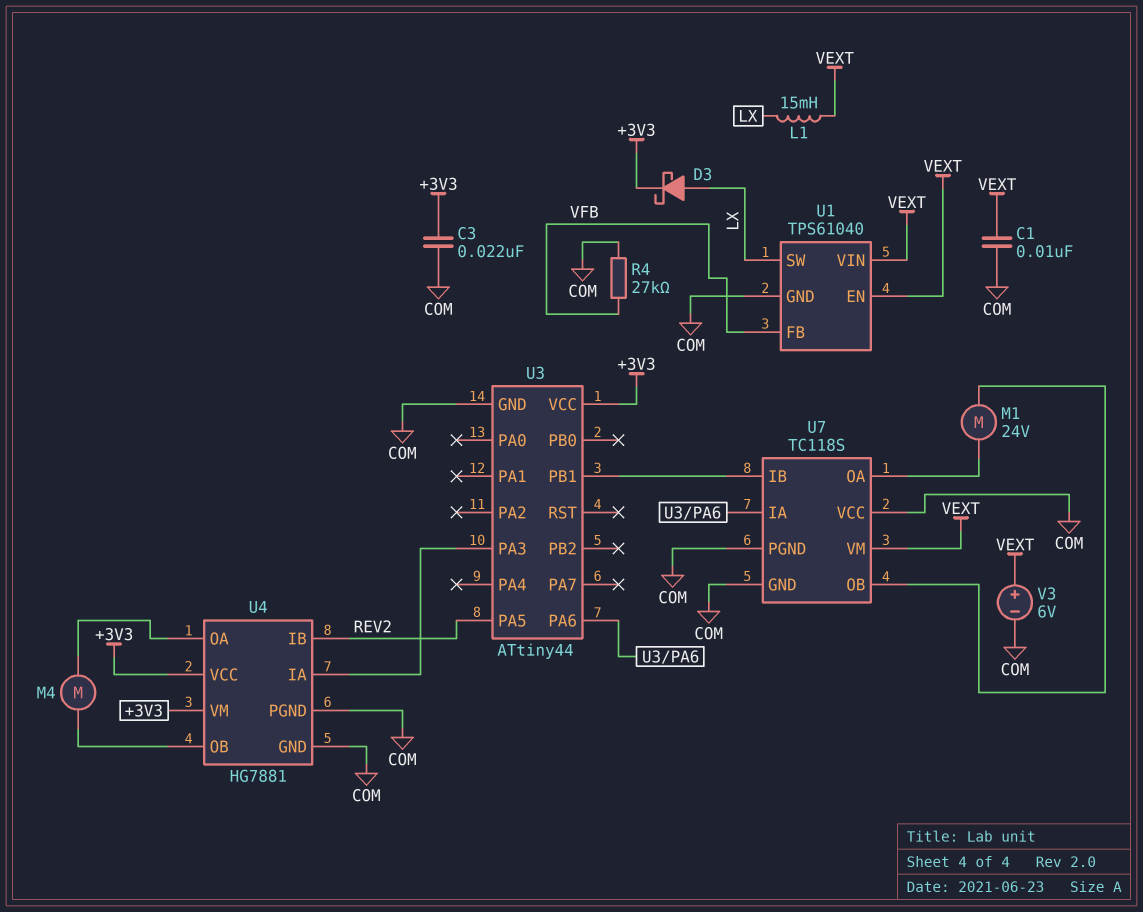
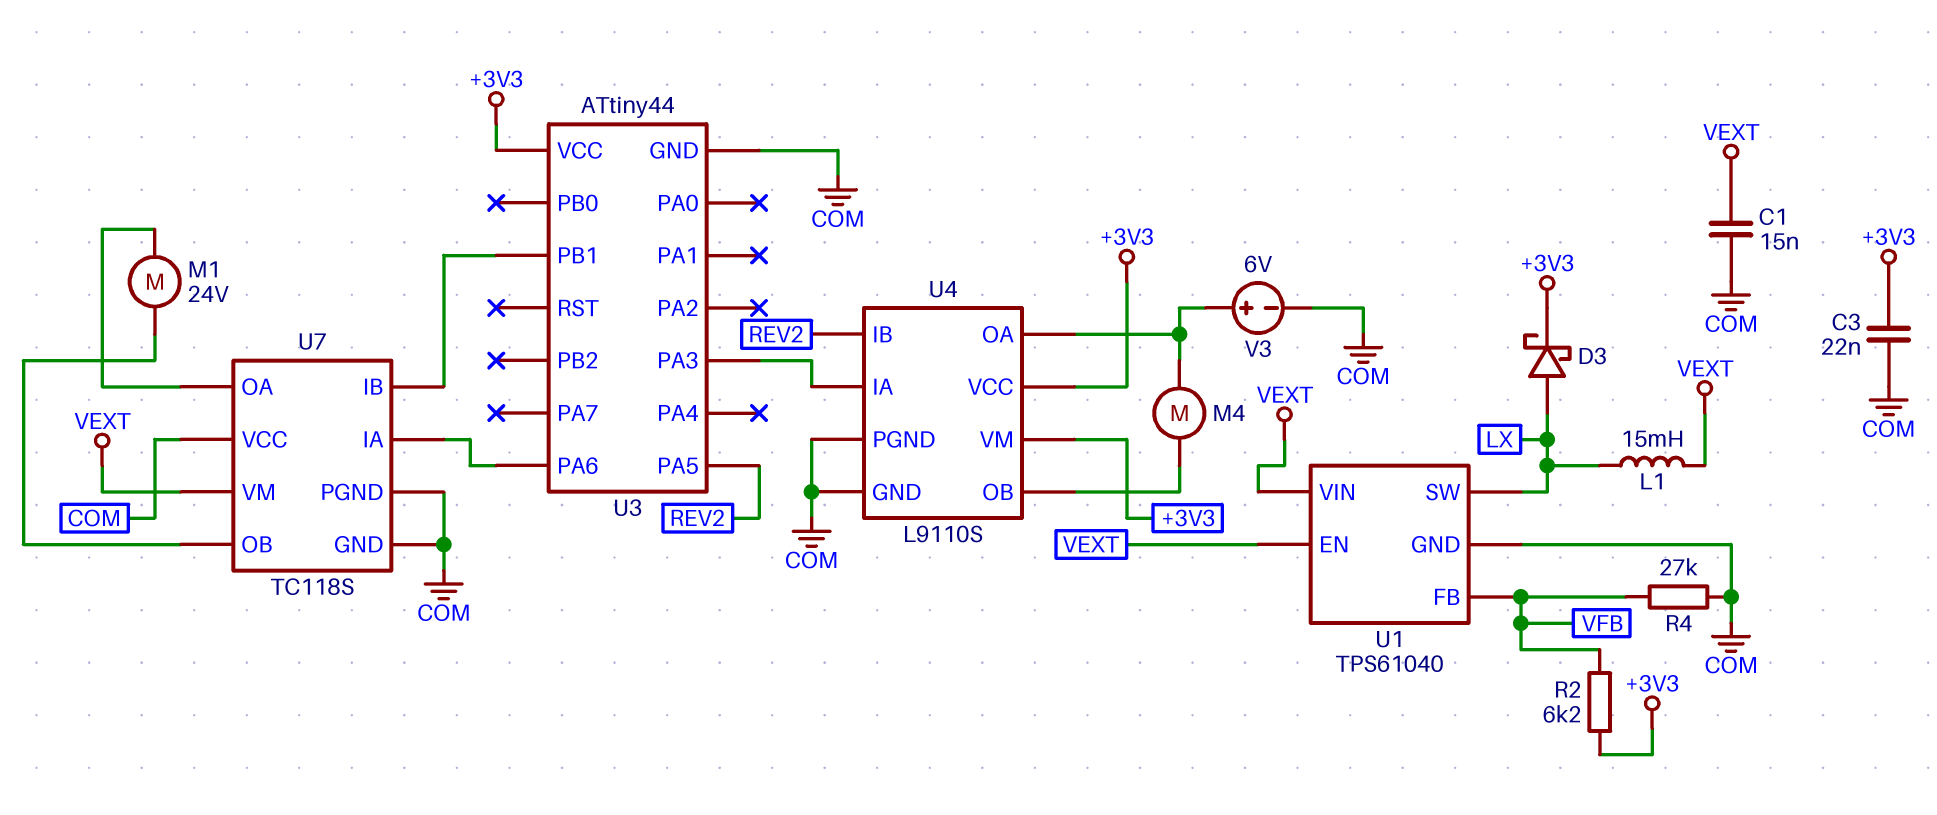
C1: 10nF (COM, VEXT) -> 15nF (COM, VEXT)
R2: none -> 6.2k (+3V3, VFB)
U4: HG7881 -> L9110S
V3: 6V (plus VEXT, minus COM) -> 6V (plus U4/OA, minus COM)

